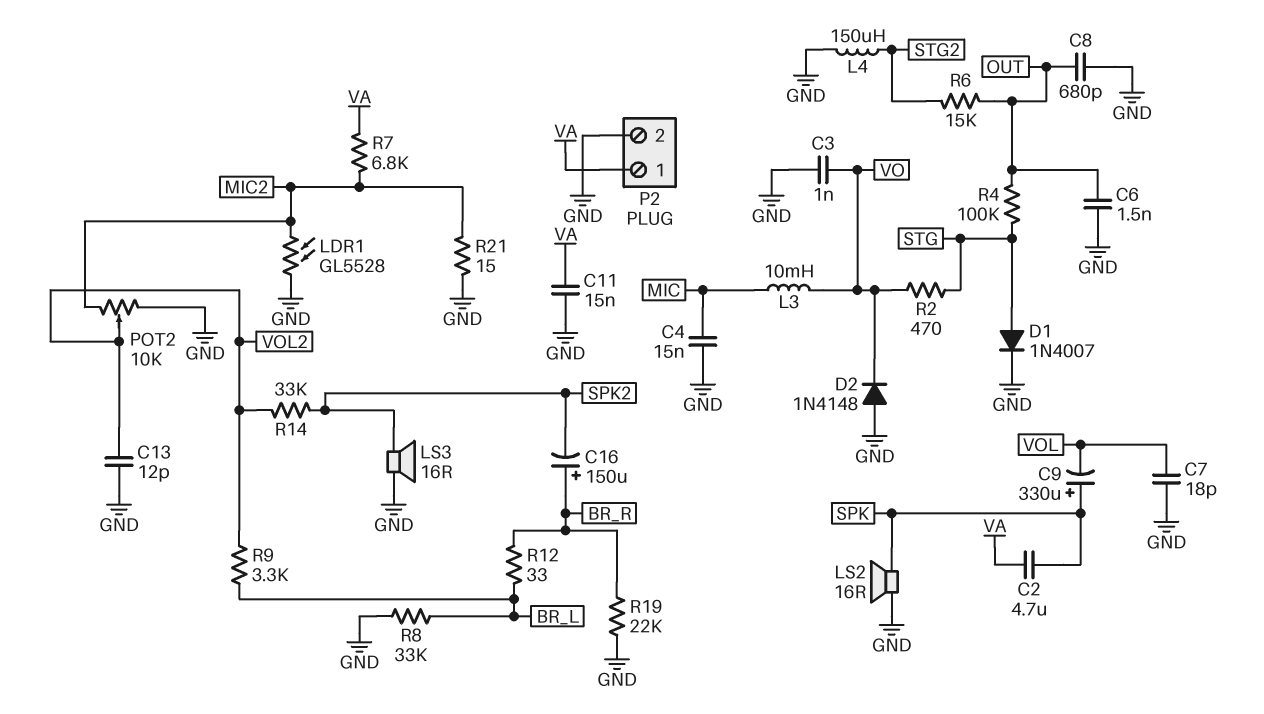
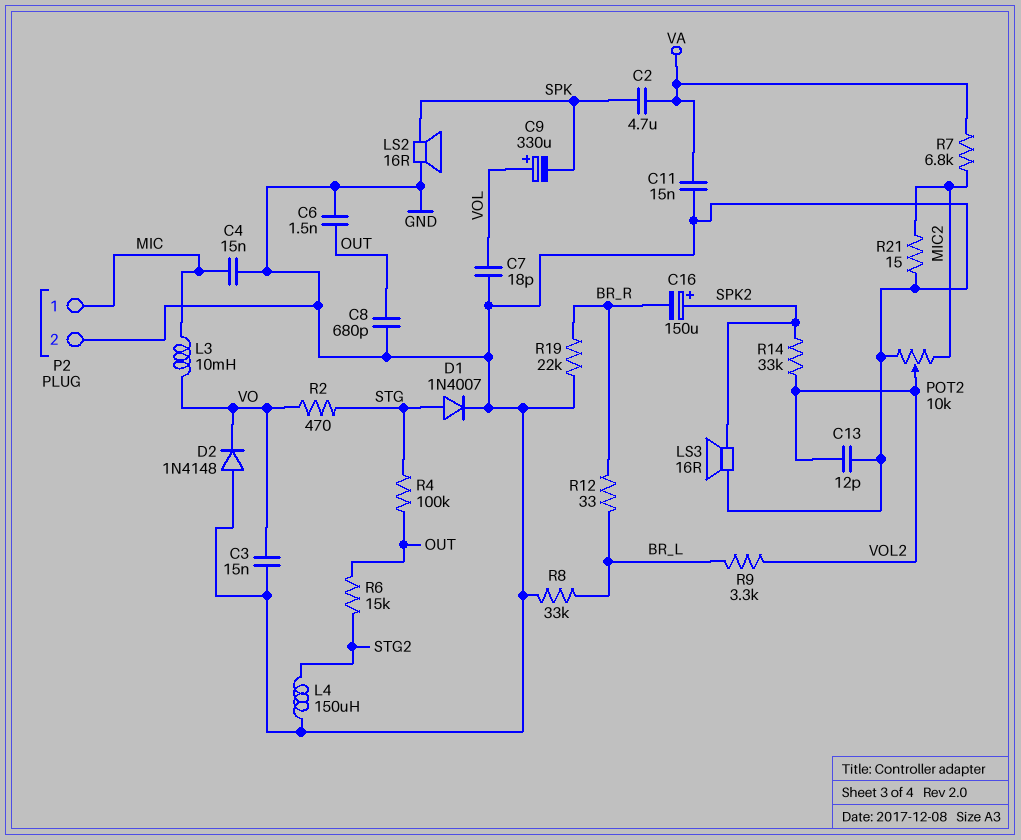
C3: 1nF (GND, VO) -> 15nF (GND, VO)
C9: 330uF (plus SPK, minus VOL) -> 330uF (plus VOL, minus SPK)
C16: 150uF (plus BR_R, minus SPK2) -> 150uF (plus SPK2, minus BR_R)
LDR1: GL5528 (GND, MIC2) -> none
P2 pin 1: VA -> MIC

